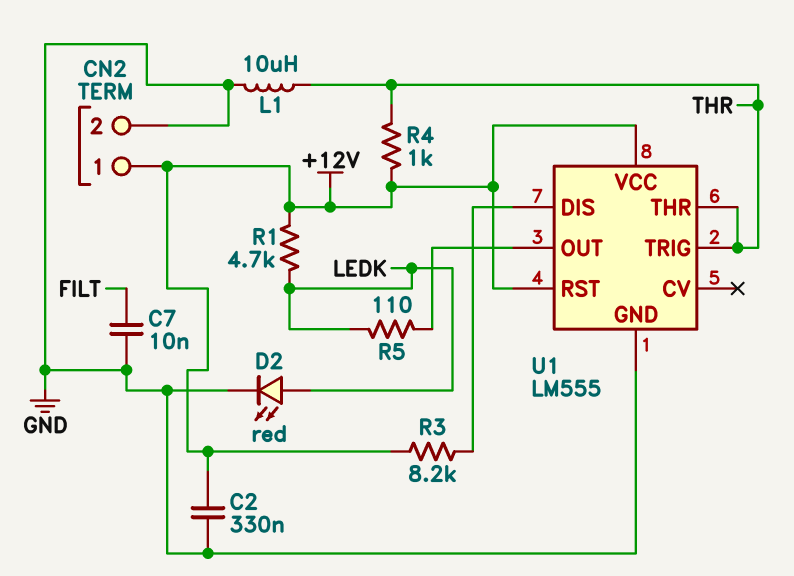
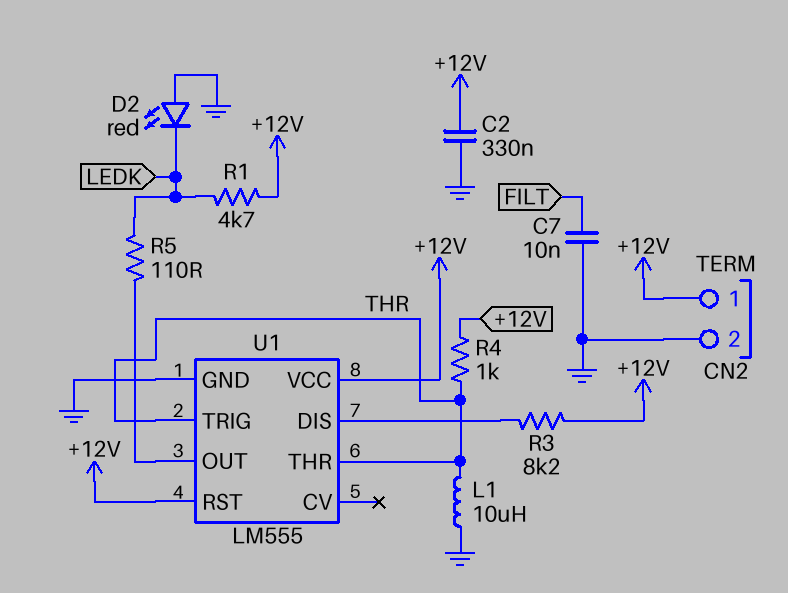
D2: LED red (A LEDK, K GND) -> LED red (A GND, K LEDK)

